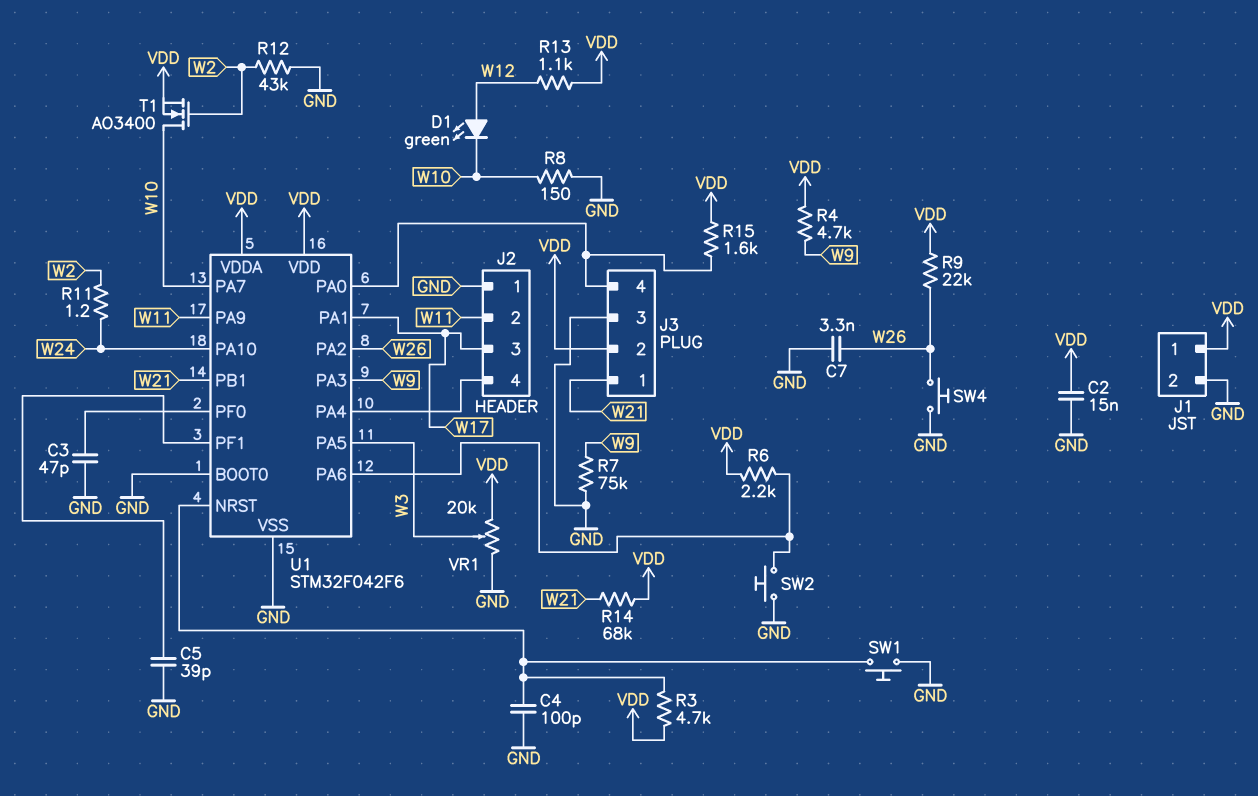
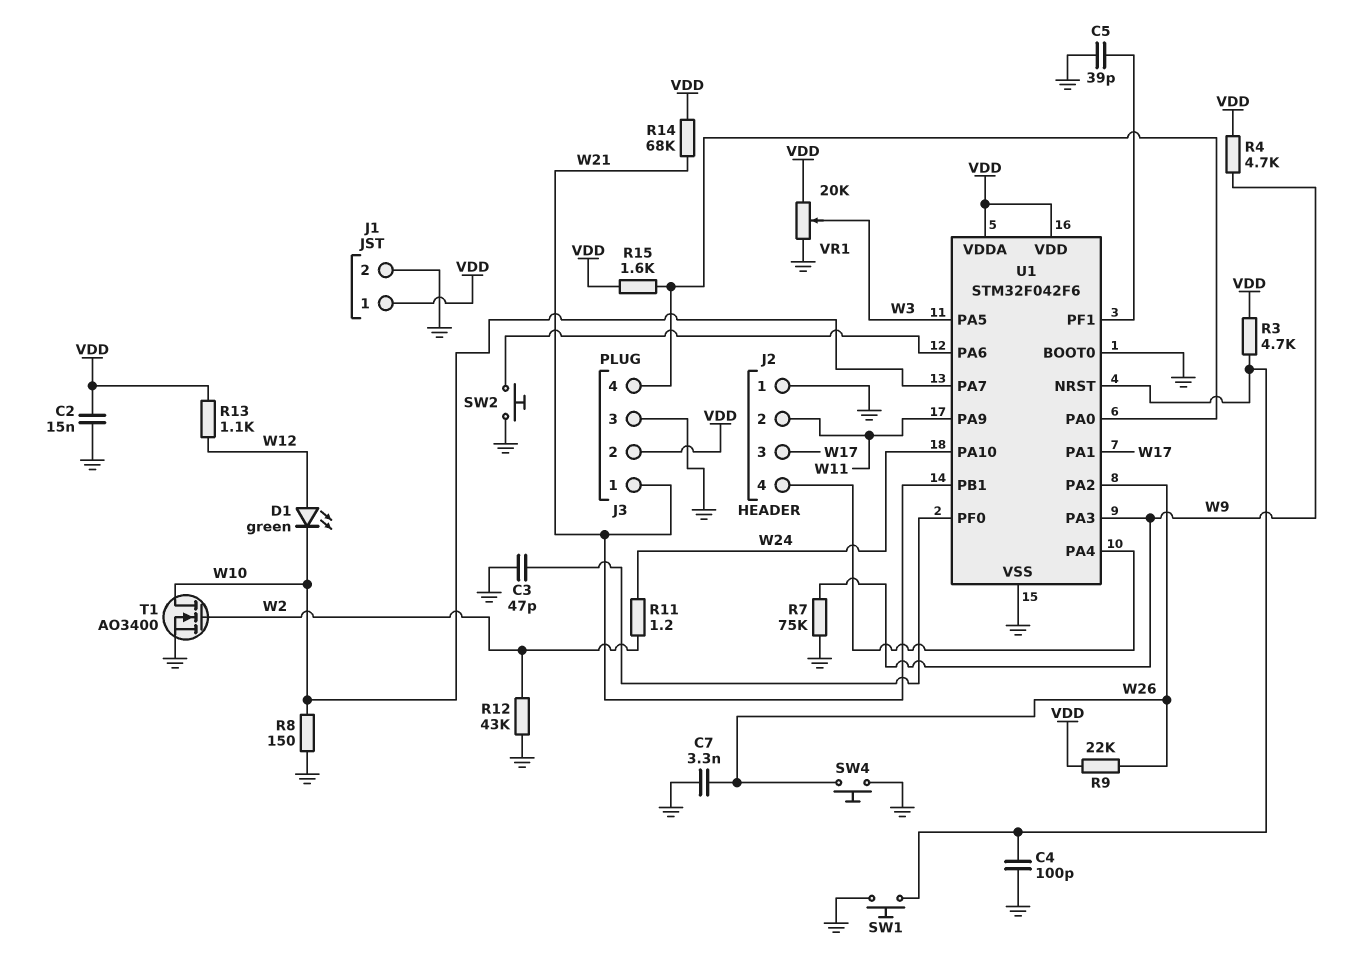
R6: 2.2k (U1/PA6, VDD) -> none
T1: NMOS AO3400 (G W2, D W10, S VDD) -> NMOS AO3400 (G W2, D W10, S GND)

